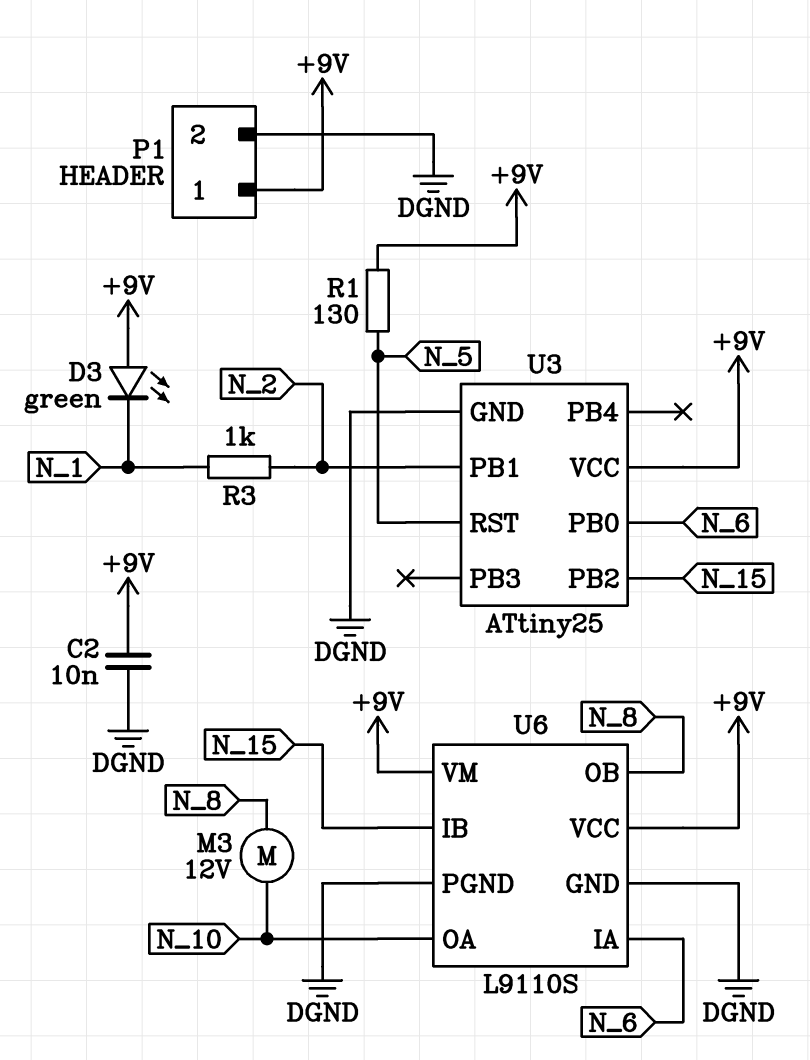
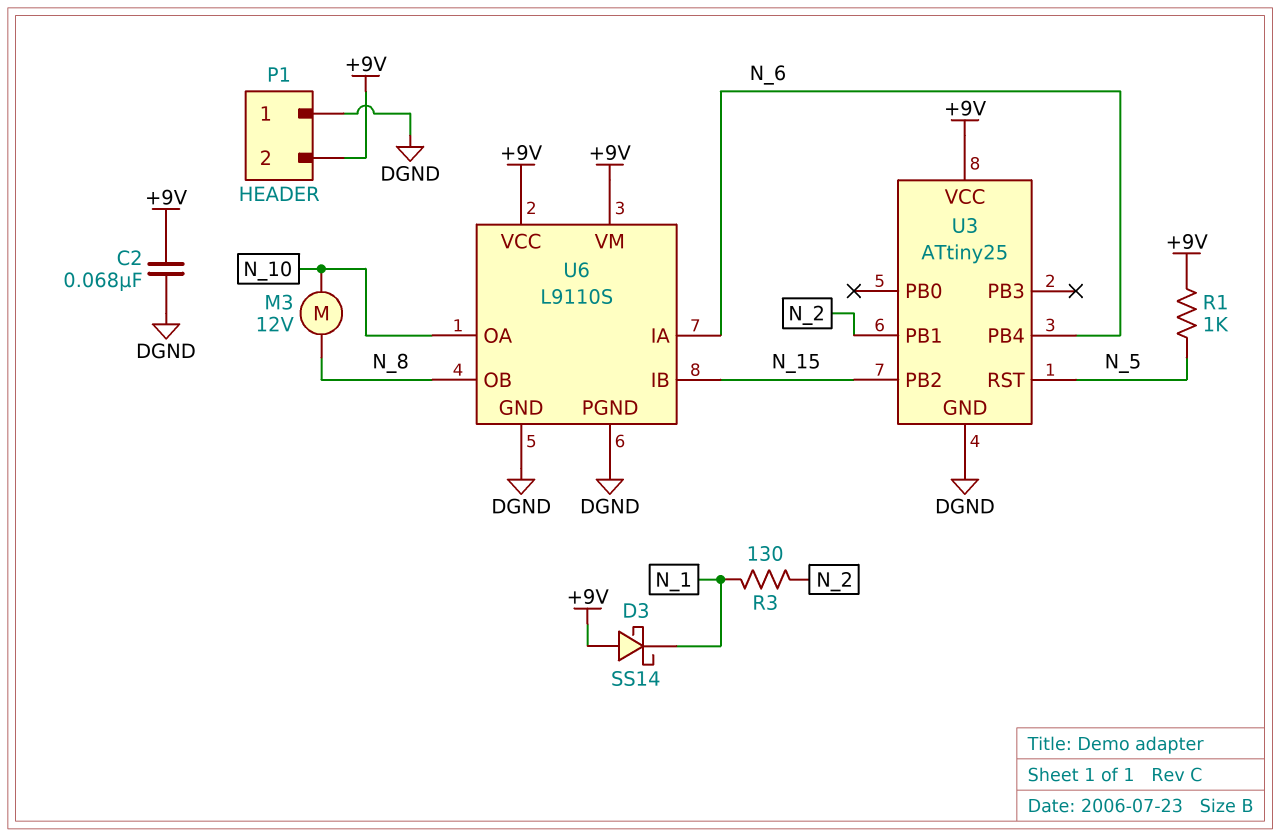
C2: 10nF (+9V, DGND) -> 68nF (+9V, DGND)
D3: LED green (A +9V, K N_1) -> schottky SS14 (A +9V, K N_1)
P1 pin 1: +9V -> DGND
P1 pin 2: DGND -> +9V
R1: 130 (+9V, N_5) -> 1k (+9V, N_5)
R3: 1k (N_1, N_2) -> 130 (N_1, N_2)
U3 pin PB0: N_6 -> none
U3 pin PB4: none -> N_6

